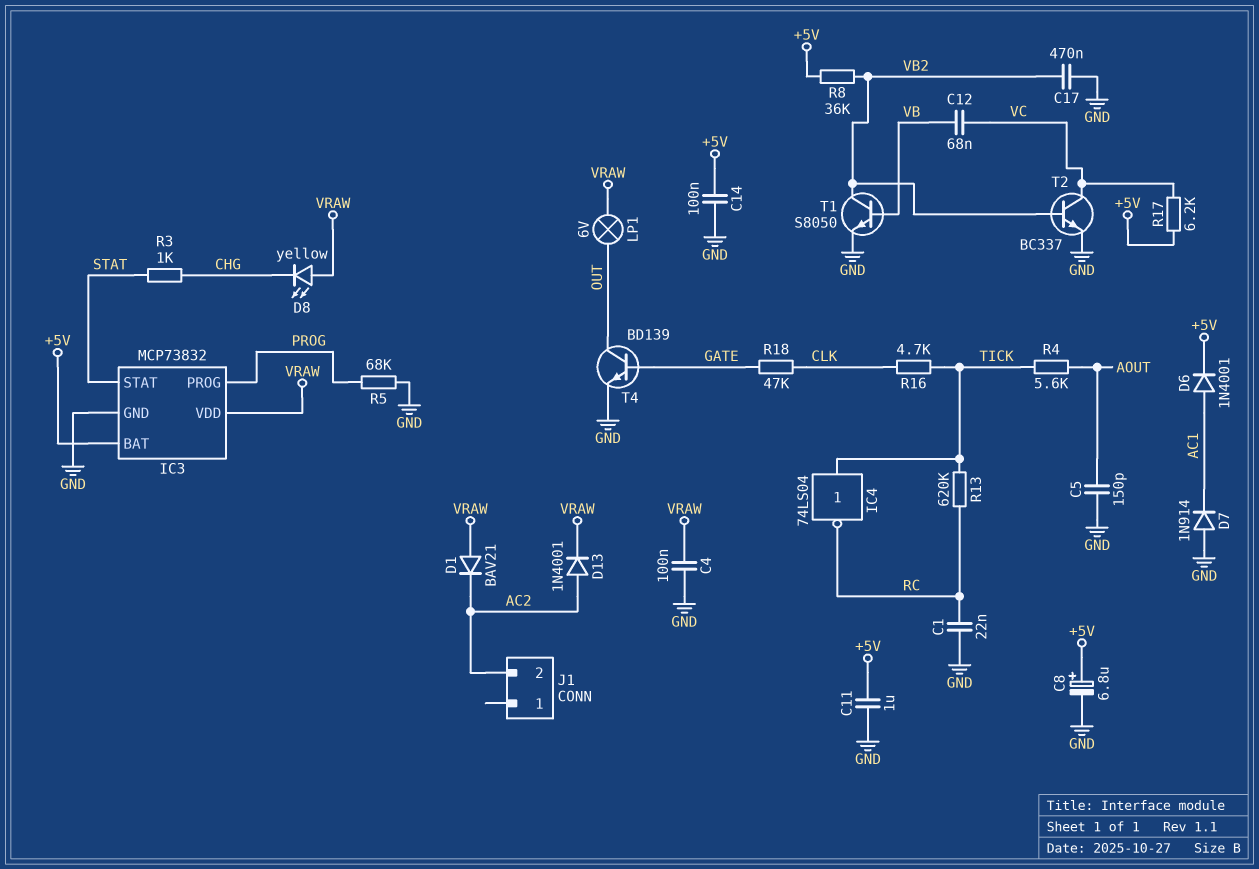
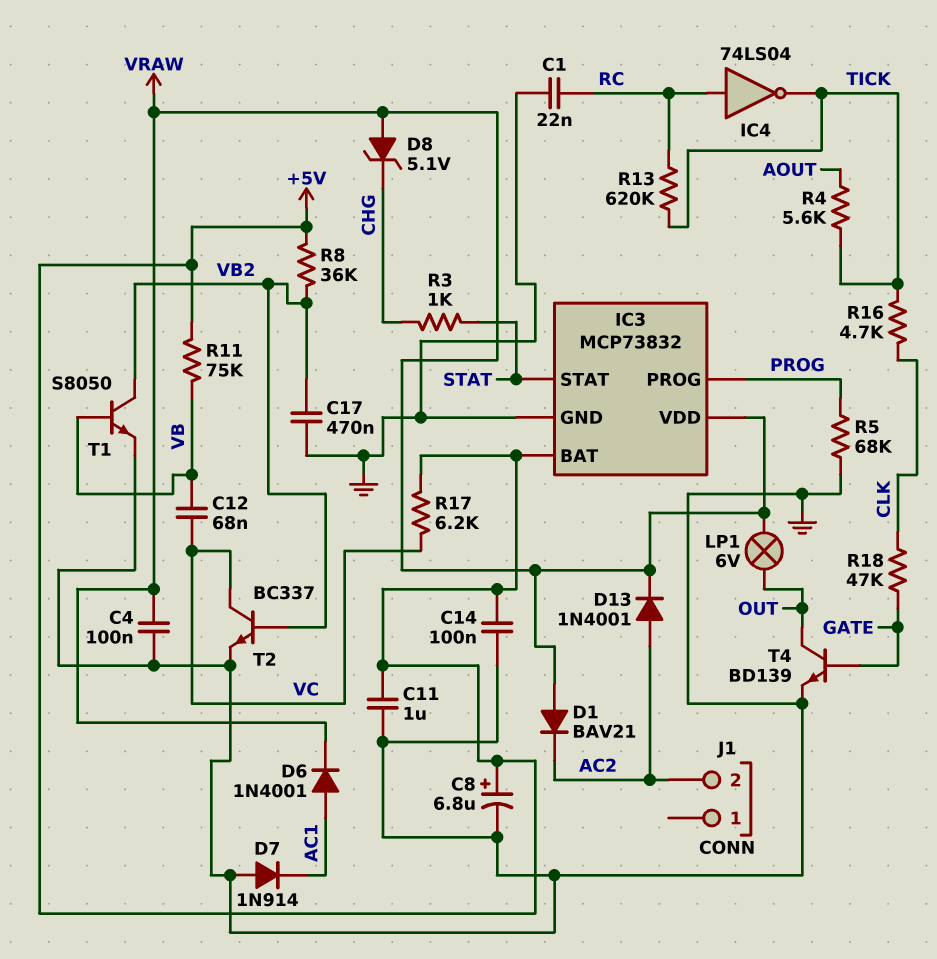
C5: 150pF (AOUT, GND) -> none
D6: diode 1N4001 (A AC1, K +5V) -> diode 1N4001 (A AC1, K VRAW)
D8: LED yellow (A VRAW, K CHG) -> zener 5.1V (A VRAW, K CHG)
IC4: NOT 74LS04 (in TICK, out RC) -> NOT 74LS04 (in RC, out TICK)
R11: none -> 75k (+5V, VB)

